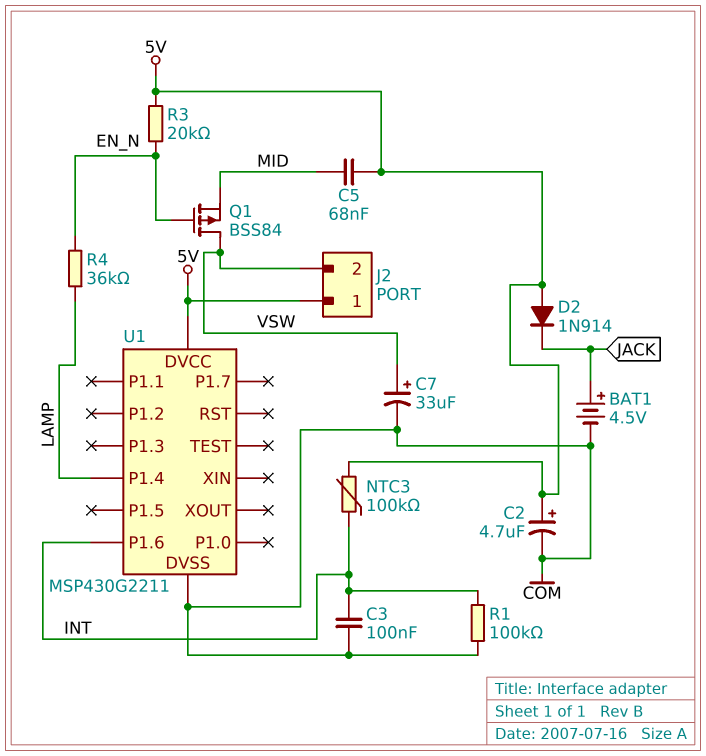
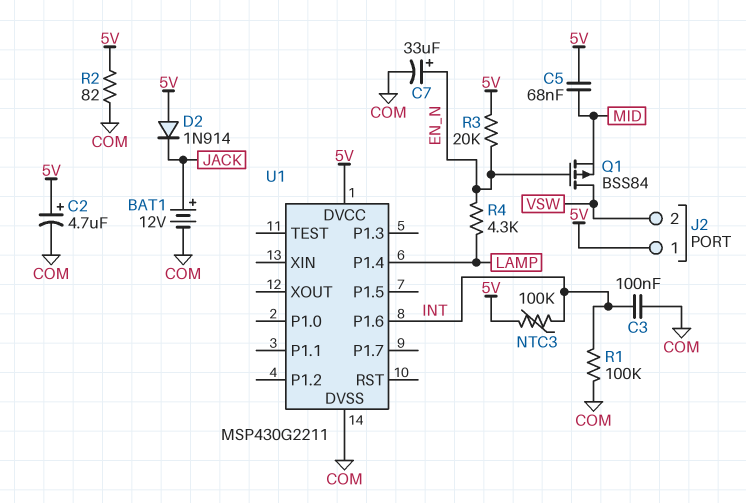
BAT1: 4.5V (plus JACK, minus COM) -> 12V (plus JACK, minus COM)
C7: 33uF (plus VSW, minus COM) -> 33uF (plus EN_N, minus COM)
R2: none -> 82 (5V, COM)
R4: 36k (EN_N, LAMP) -> 4.3k (EN_N, LAMP)

